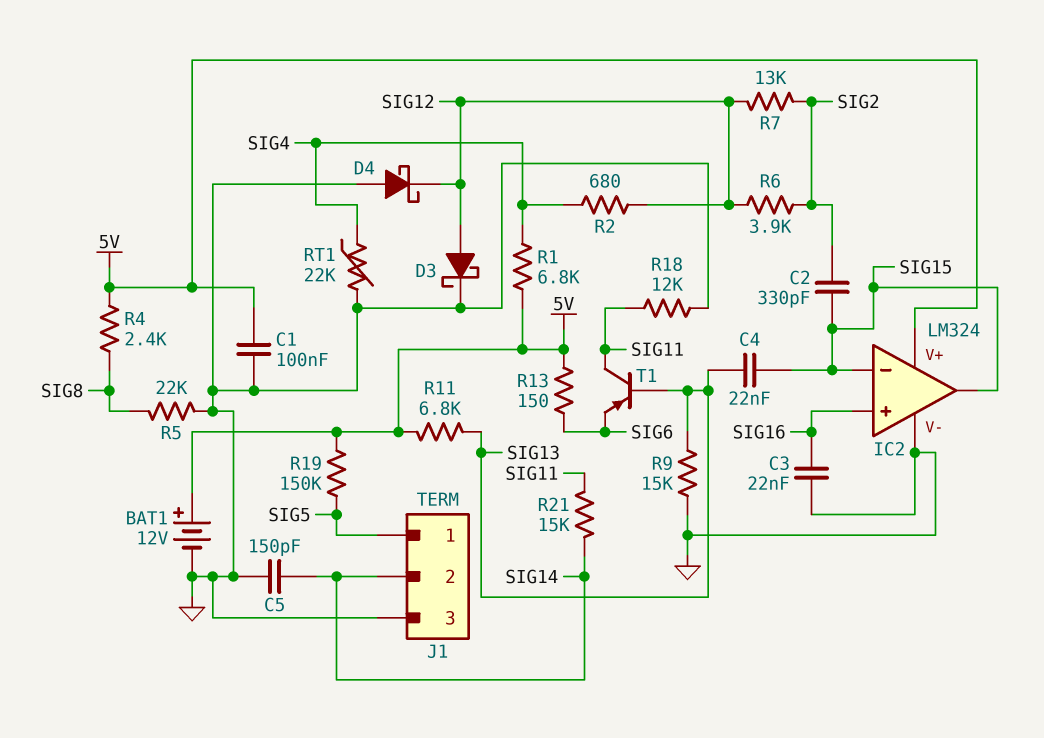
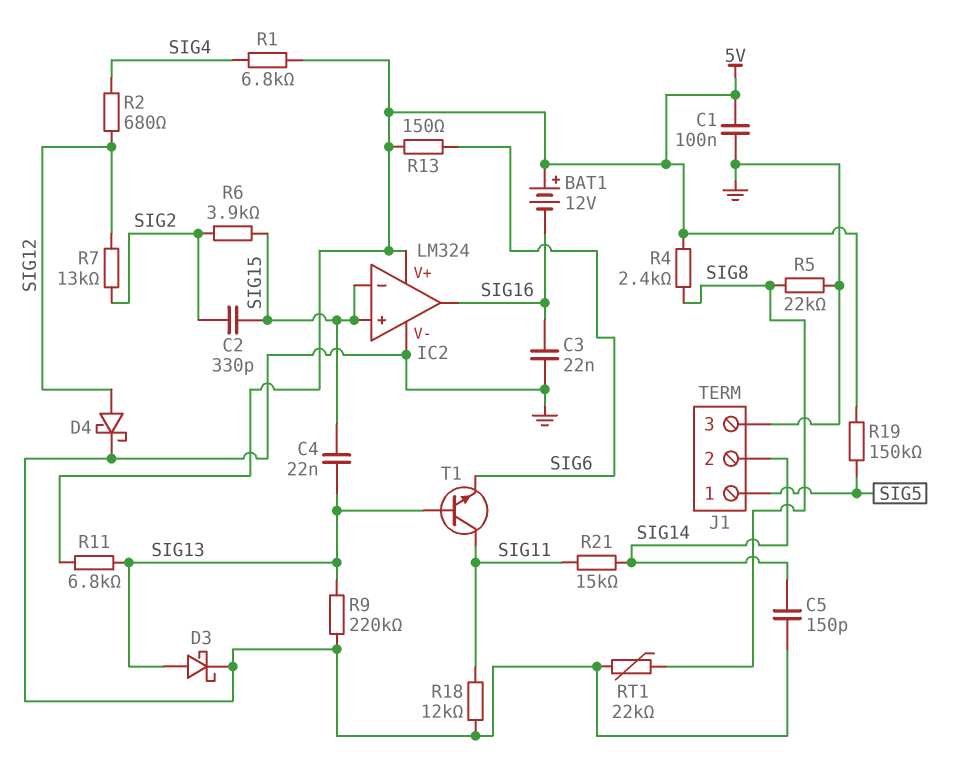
BAT1: 12V (plus 5V, minus GND) -> 12V (plus 5V, minus SIG16)
D3: schottky (A SIG12, K GND) -> schottky (A SIG13, K GND)
D4: schottky (A GND, K SIG12) -> schottky (A SIG12, K GND)
IC2 pin in+: SIG16 -> SIG15
IC2 pin out: SIG15 -> SIG16
R6: 3.9k (SIG2, SIG12) -> 3.9k (SIG2, SIG15)
R9: 15k (GND, SIG13) -> 220k (GND, SIG13)
RT1: 22k (GND, SIG4) -> 22k (GND, SIG8)
T1: PNP (B SIG13, C SIG11, E SIG6) -> NPN (B SIG13, C SIG11, E SIG6)

